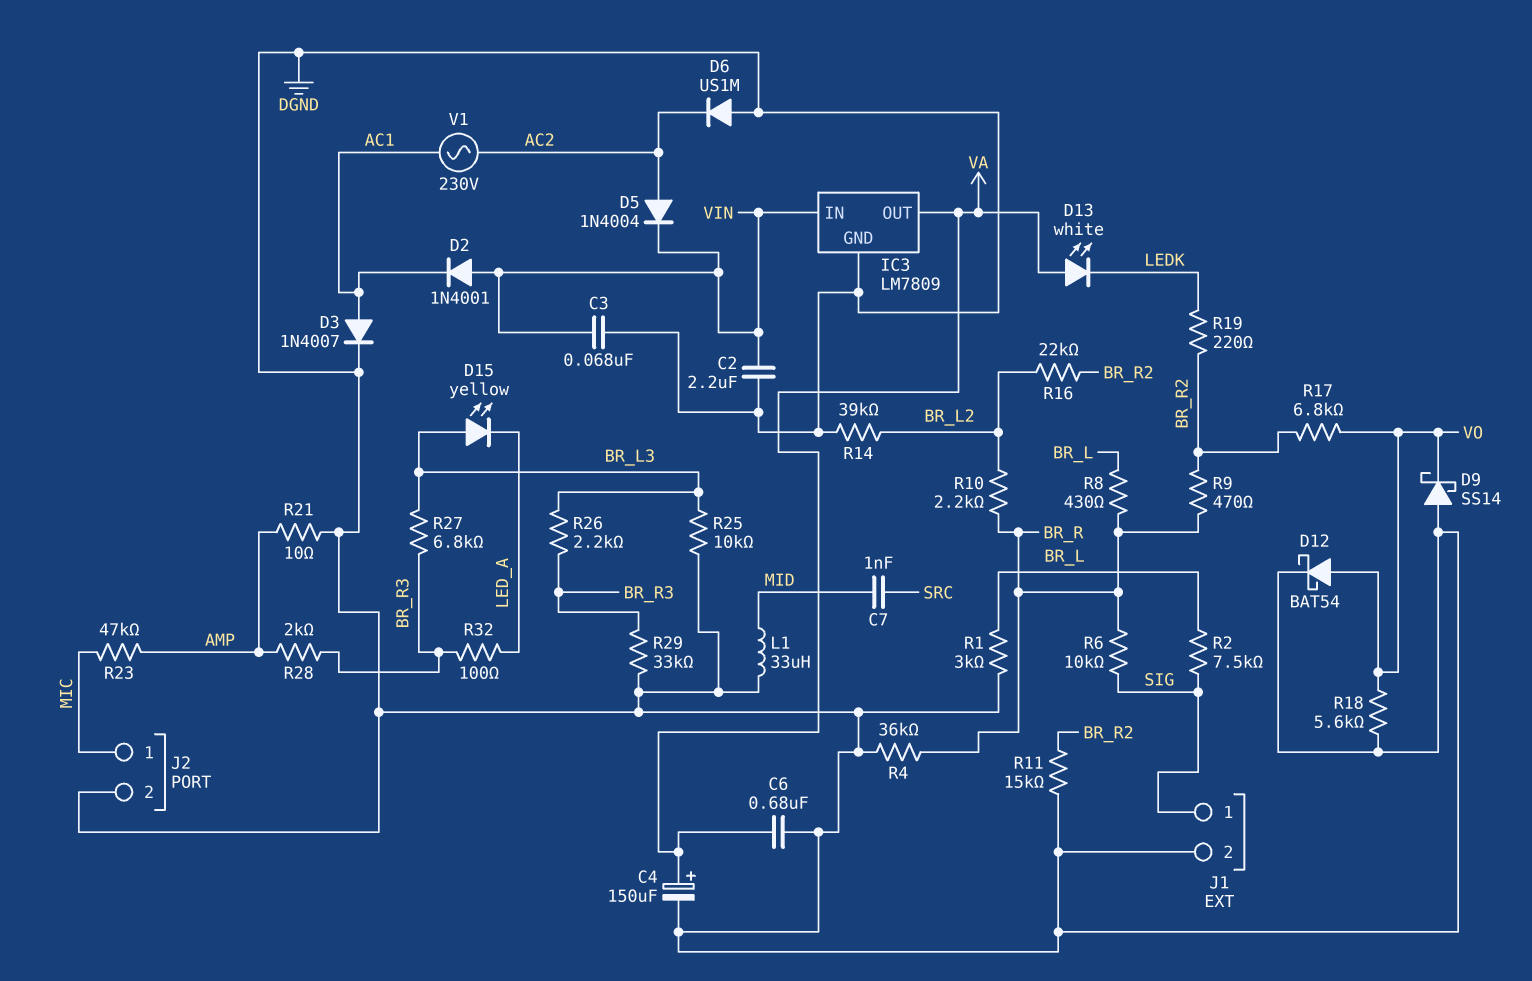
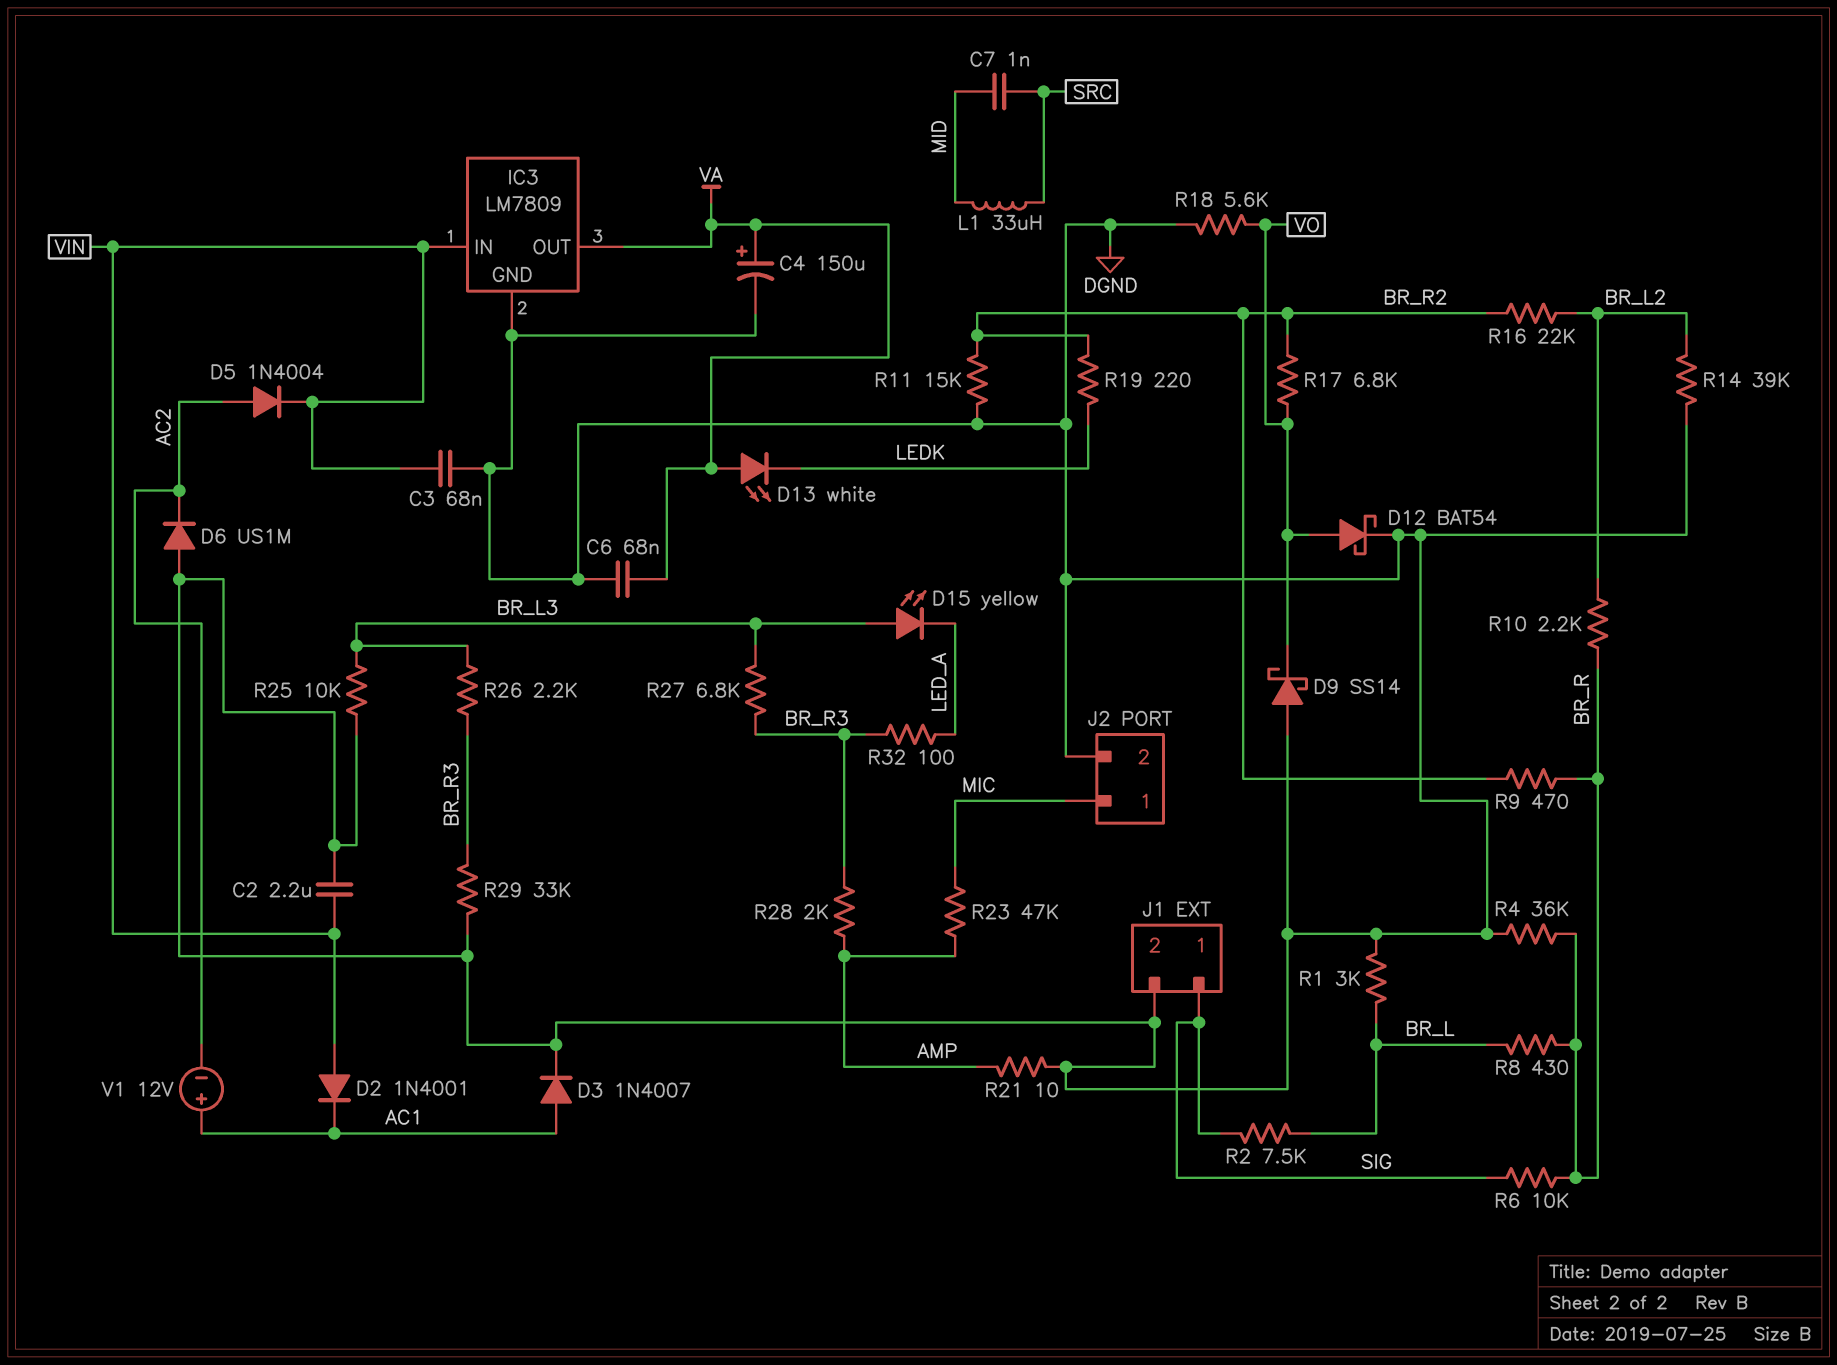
C6: 680nF (DGND, VA) -> 68nF (DGND, VA)
L1: 33uH (DGND, MID) -> 33uH (MID, SRC)
V1: AC 230V (AC1, AC2) -> 12V (plus AC1, minus AC2)

